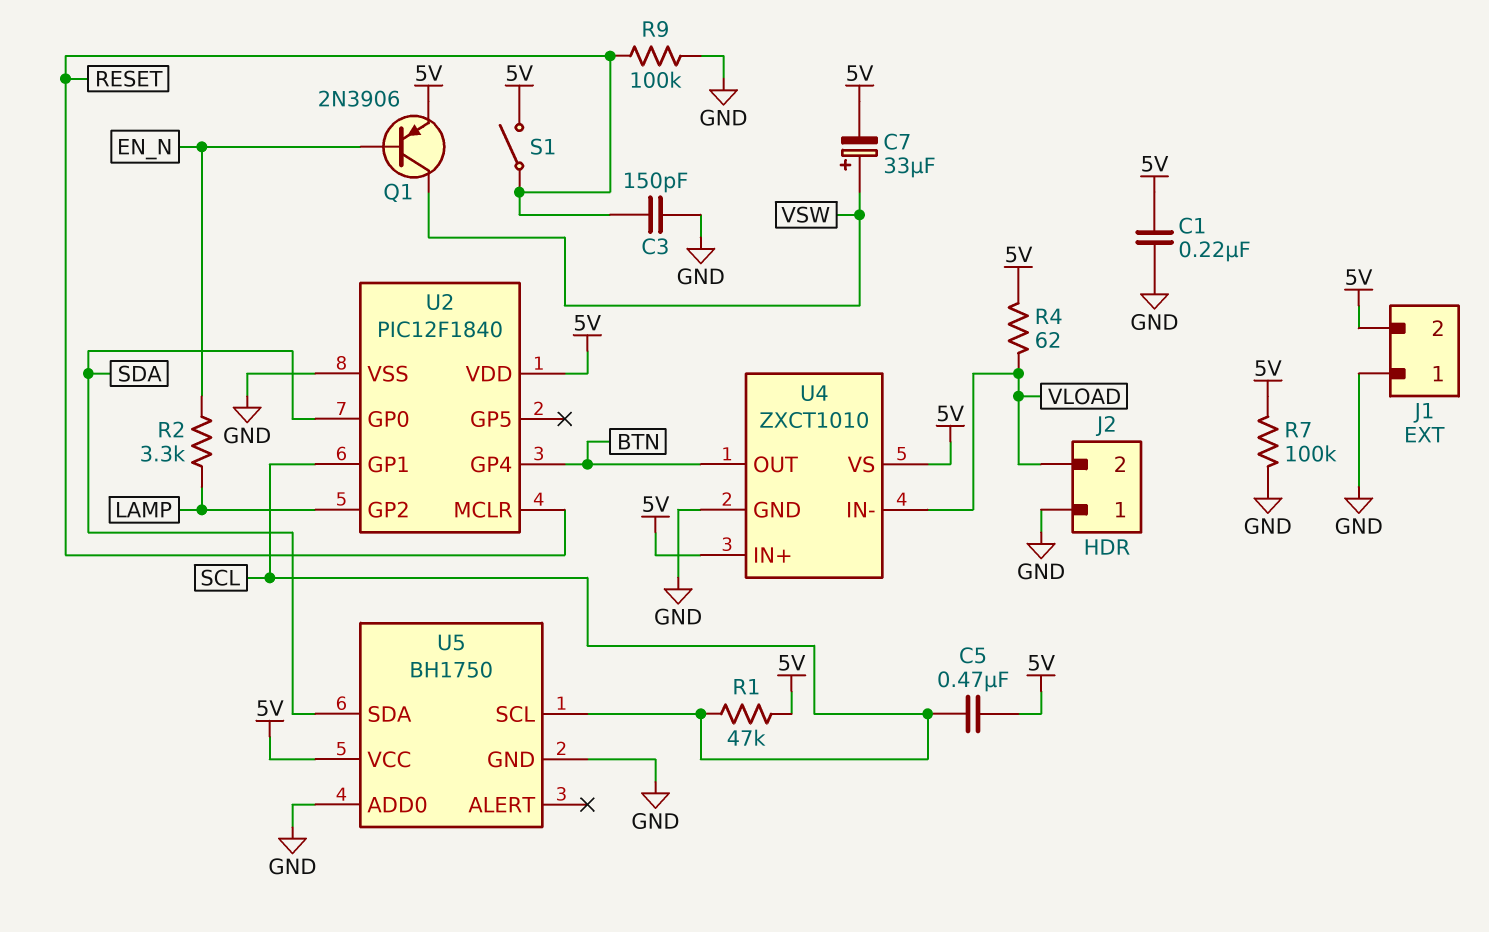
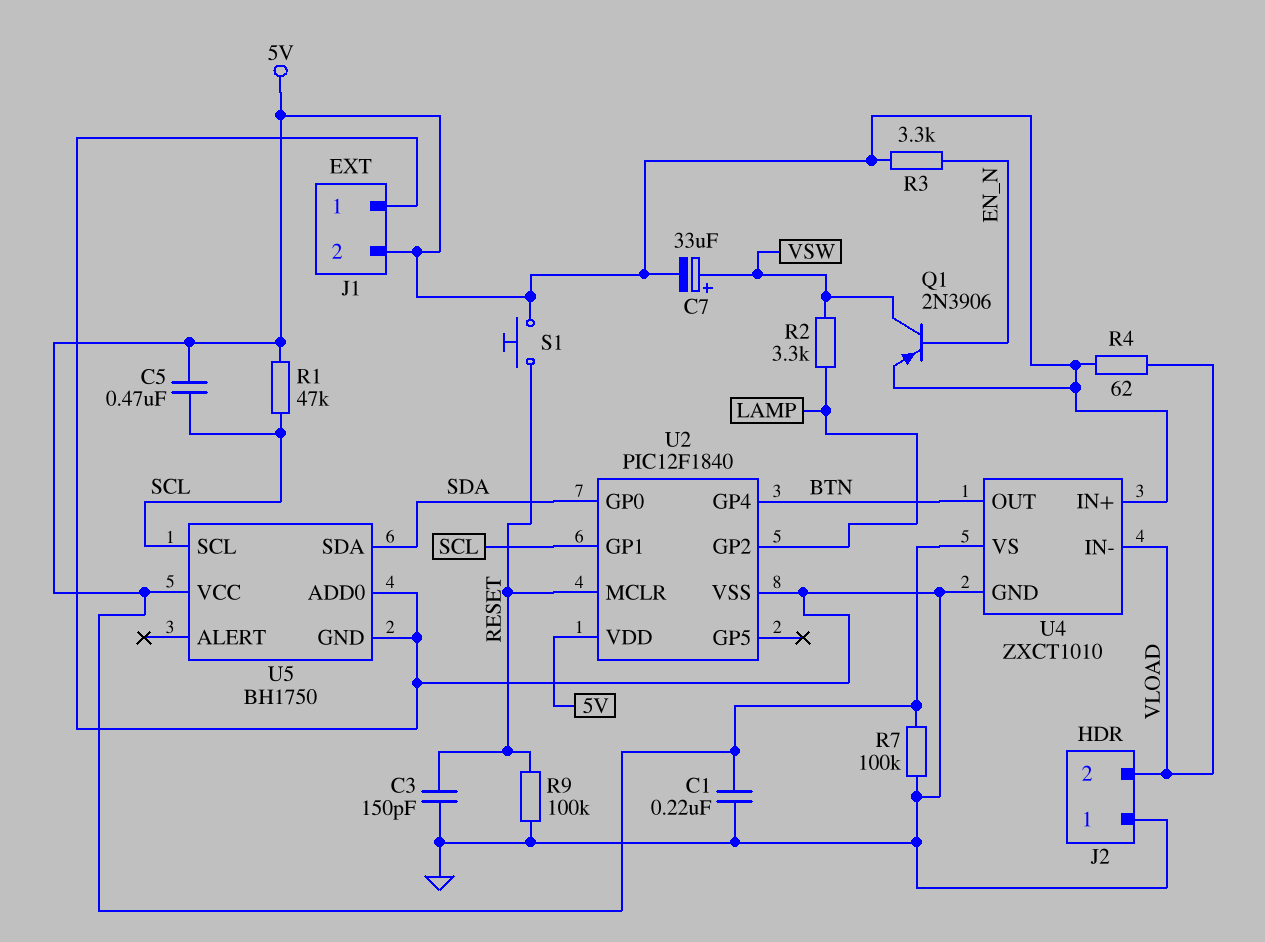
R2: 3.3k (EN_N, LAMP) -> 3.3k (LAMP, VSW)
R3: none -> 3.3k (5V, EN_N)
S1: switch (5V, RESET) -> button (5V, RESET)

